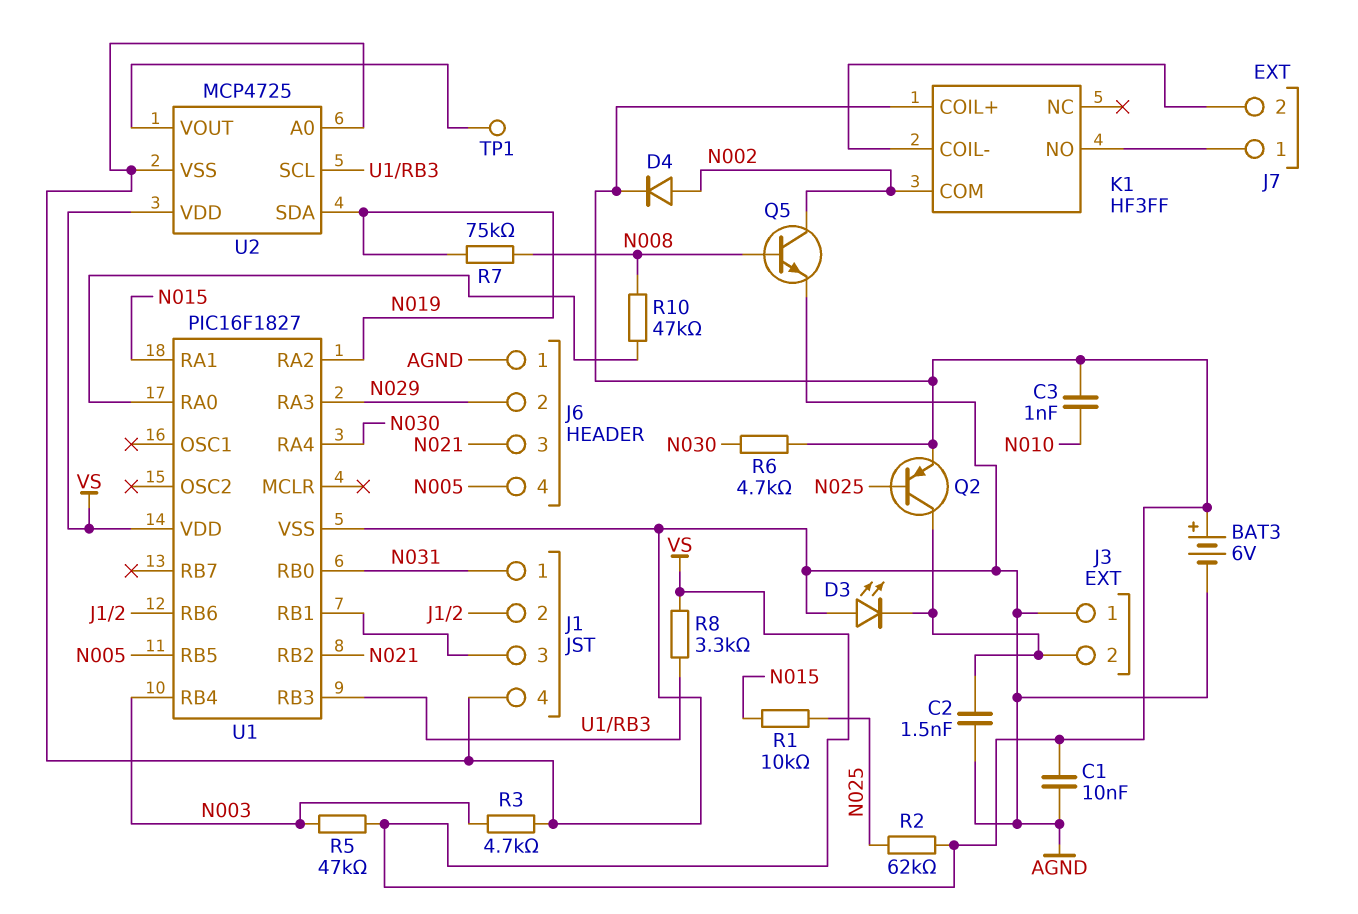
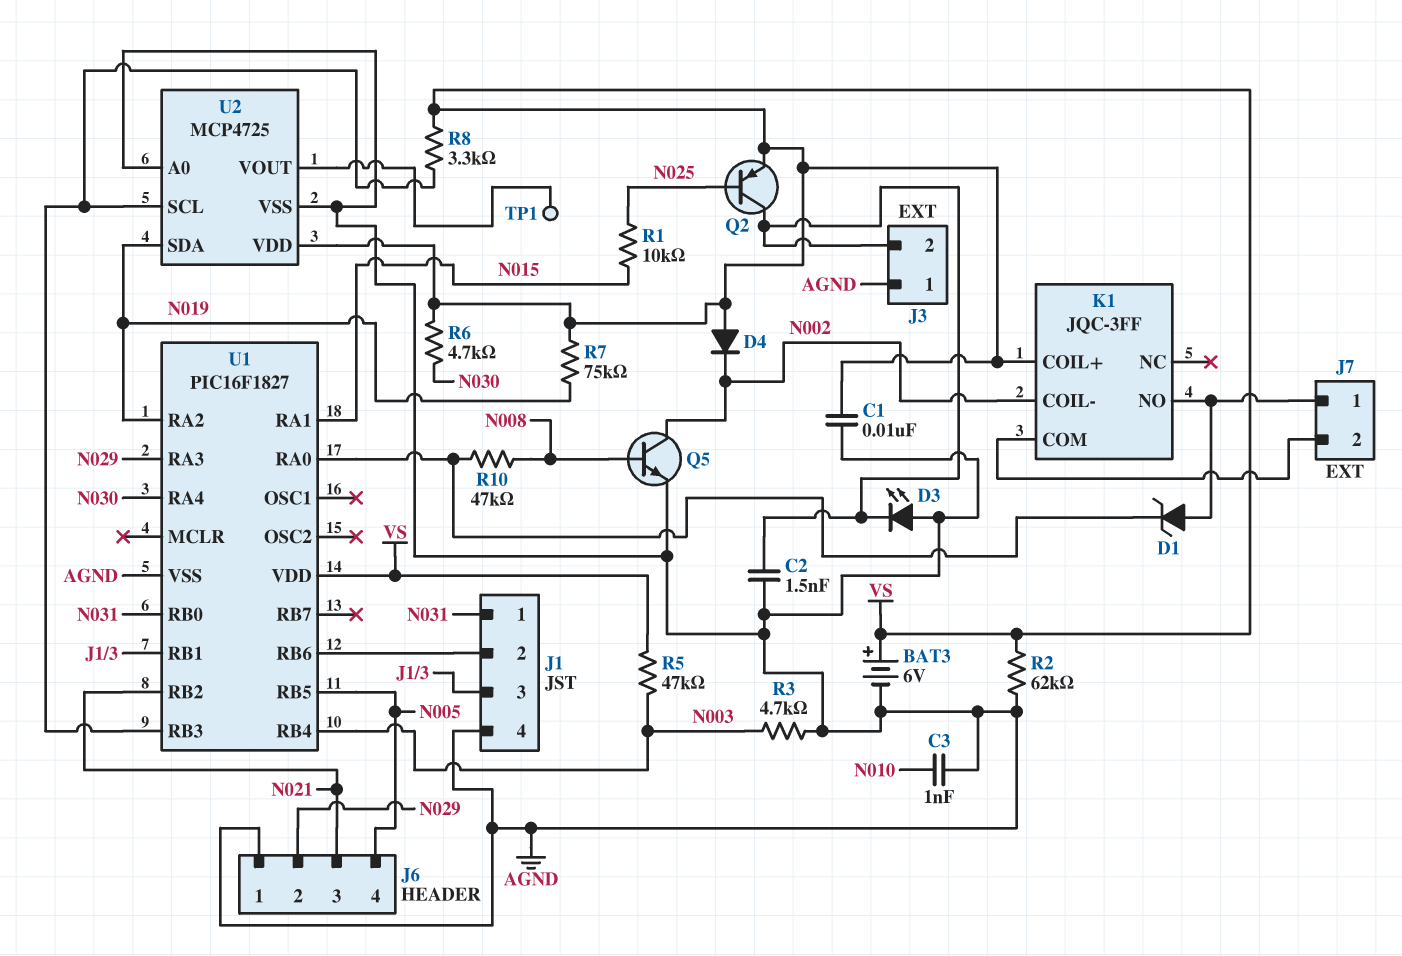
C3: 1nF (N010, VS) -> 1nF (AGND, N010)
D1: none -> zener (A J7/1, K U1/RA0)
D4: diode (A N002, K VS) -> diode (A VS, K N002)
K1: HF3FF -> JQC-3FF
K1 pin COIL-: J7/2 -> N002
K1 pin COM: N002 -> J7/2
R2: 62k (N025, VS) -> 62k (AGND, VS)
R7: 75k (N008, N019) -> 75k (N019, VS)

